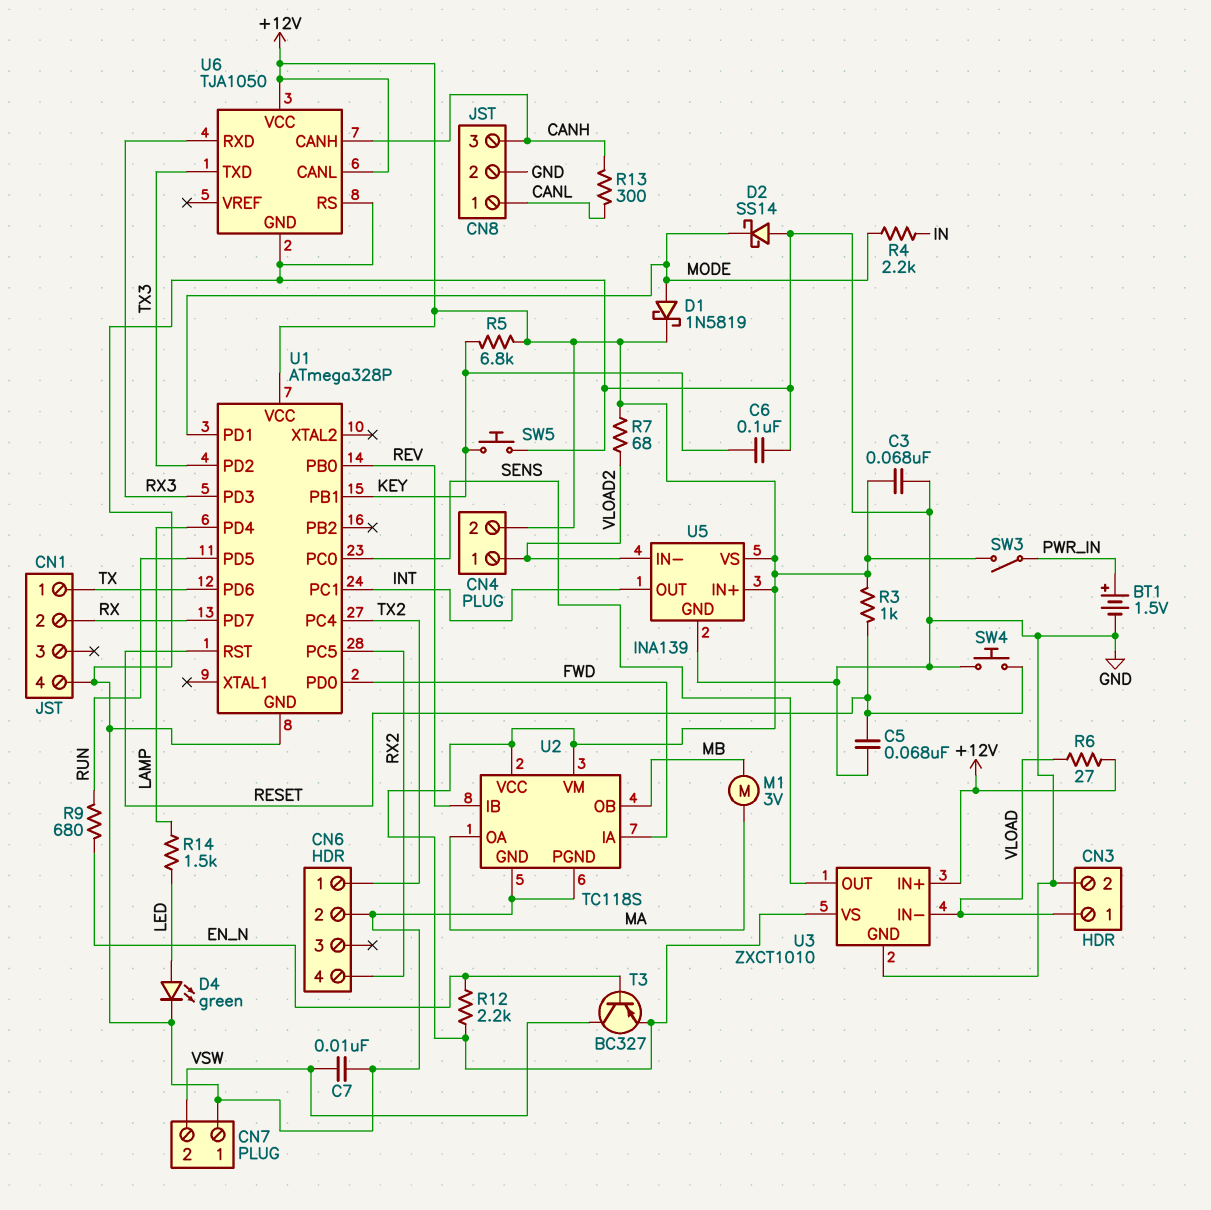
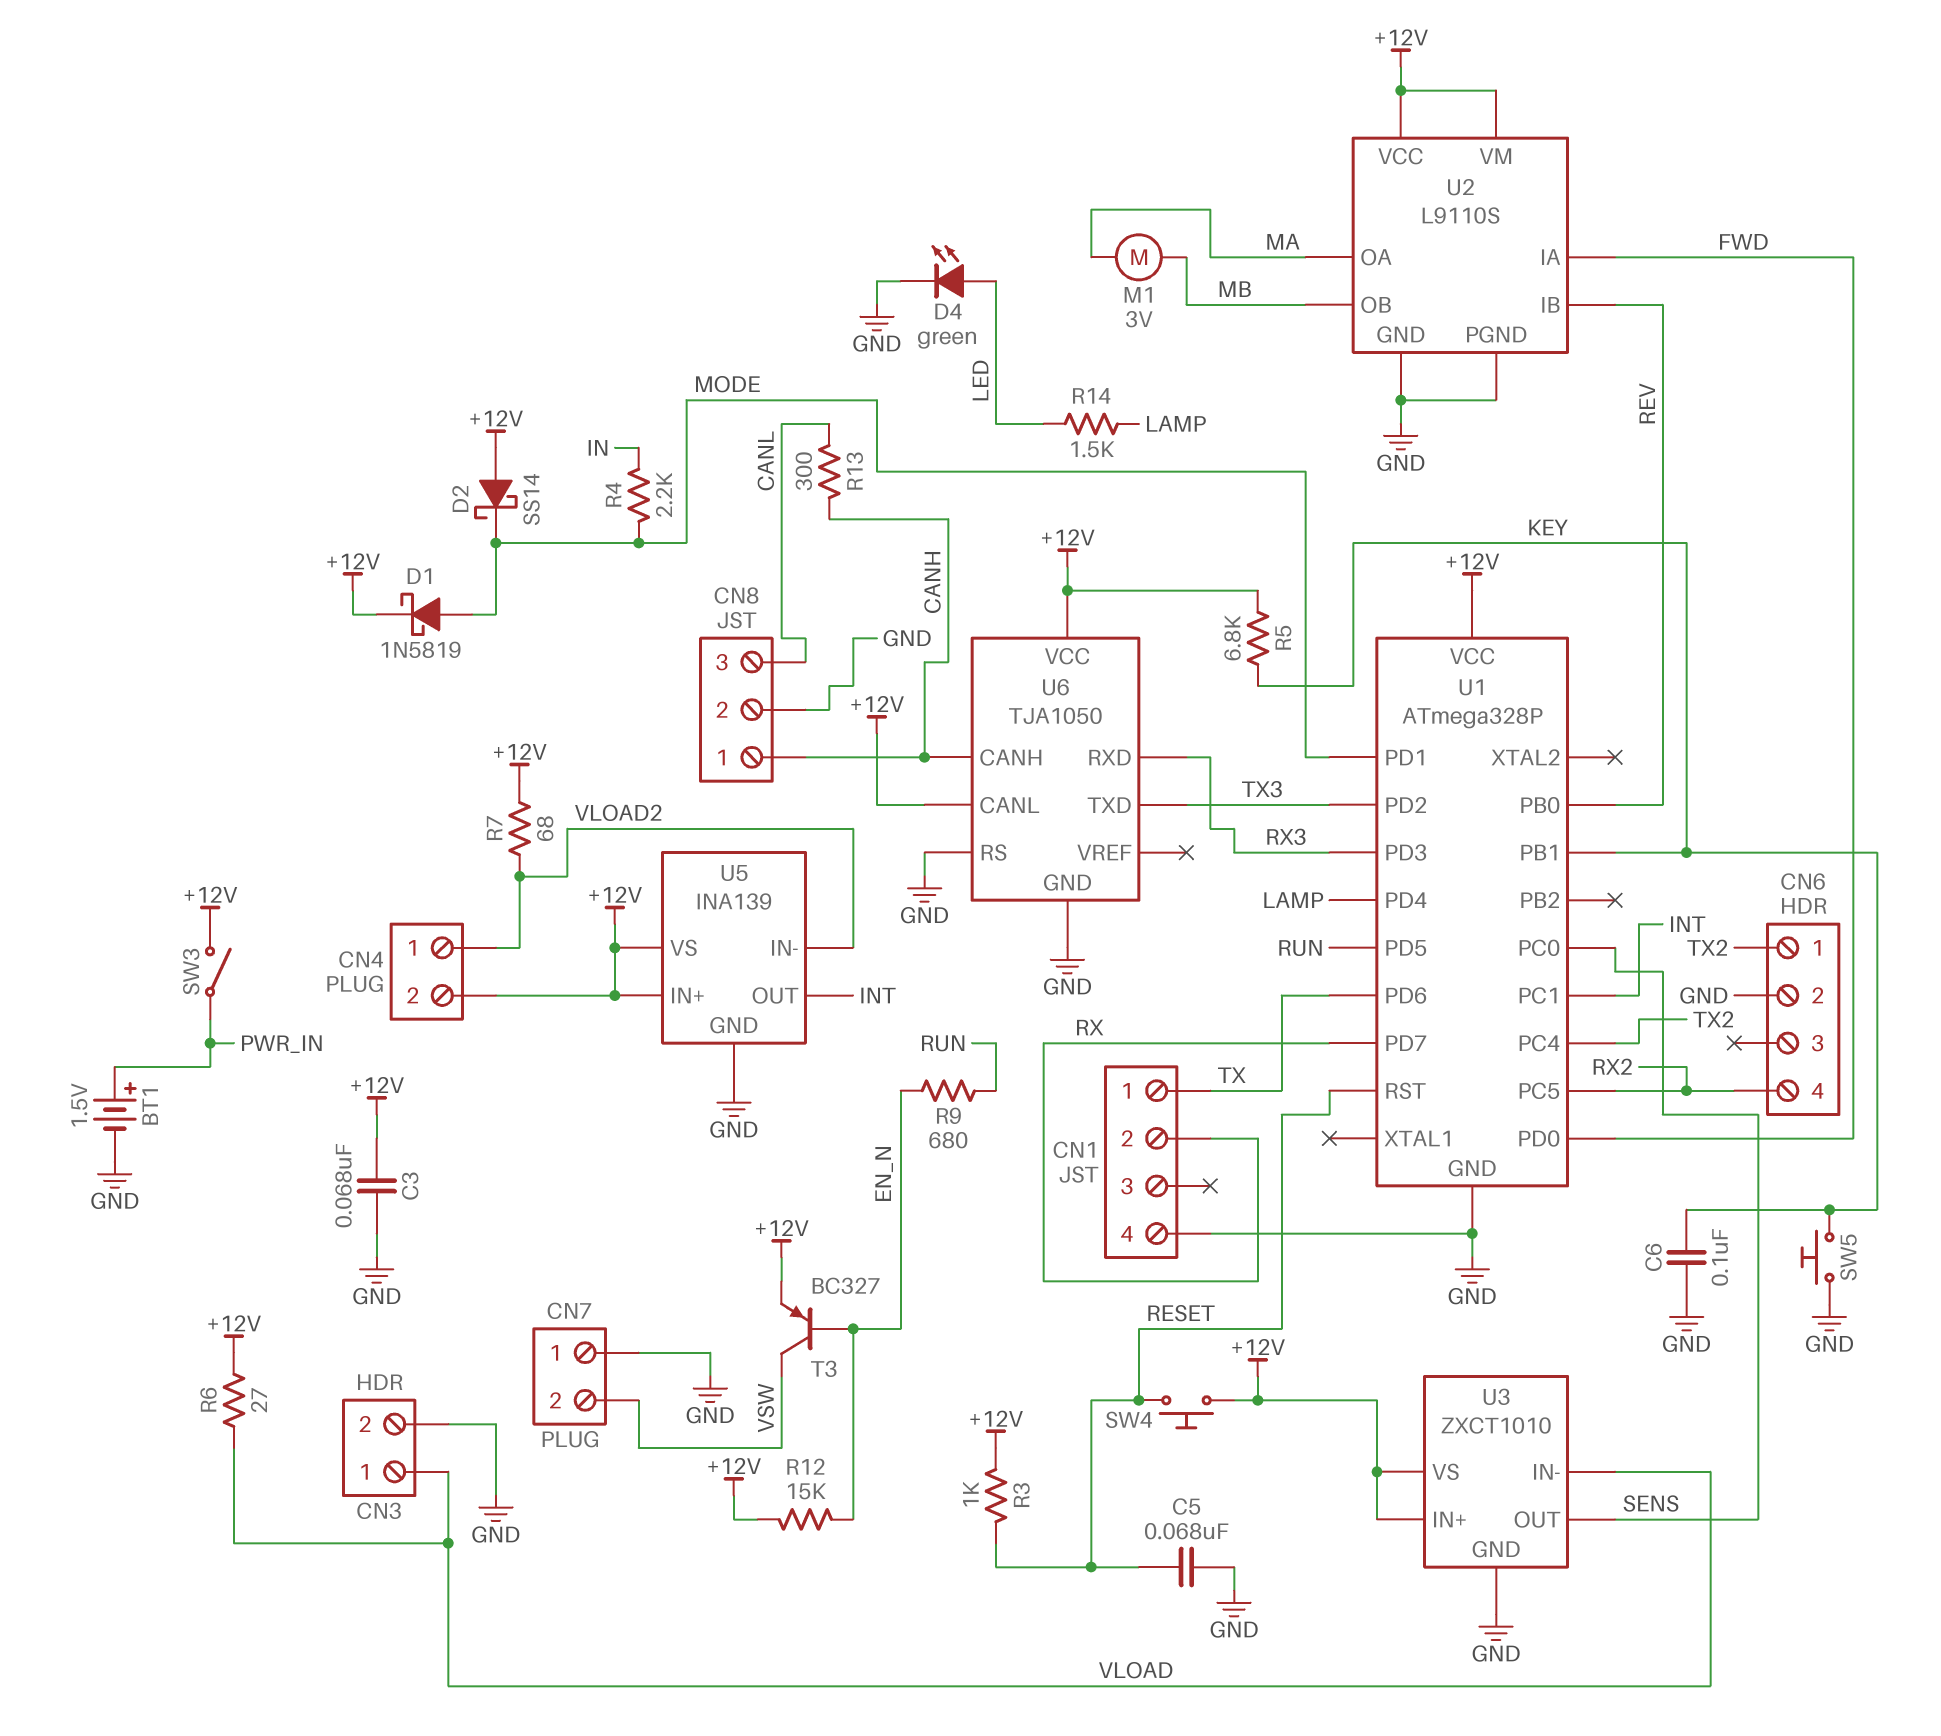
C7: 10nF (GND, VSW) -> none
CN8 pin 1: CANL -> CANH
CN8 pin 3: CANH -> CANL
D2: schottky SS14 (A GND, K MODE) -> schottky SS14 (A +12V, K MODE)
R12: 2.2k (+12V, EN_N) -> 15k (+12V, EN_N)
SW4: button (GND, RESET) -> button (+12V, RESET)
U2: TC118S -> L9110S

